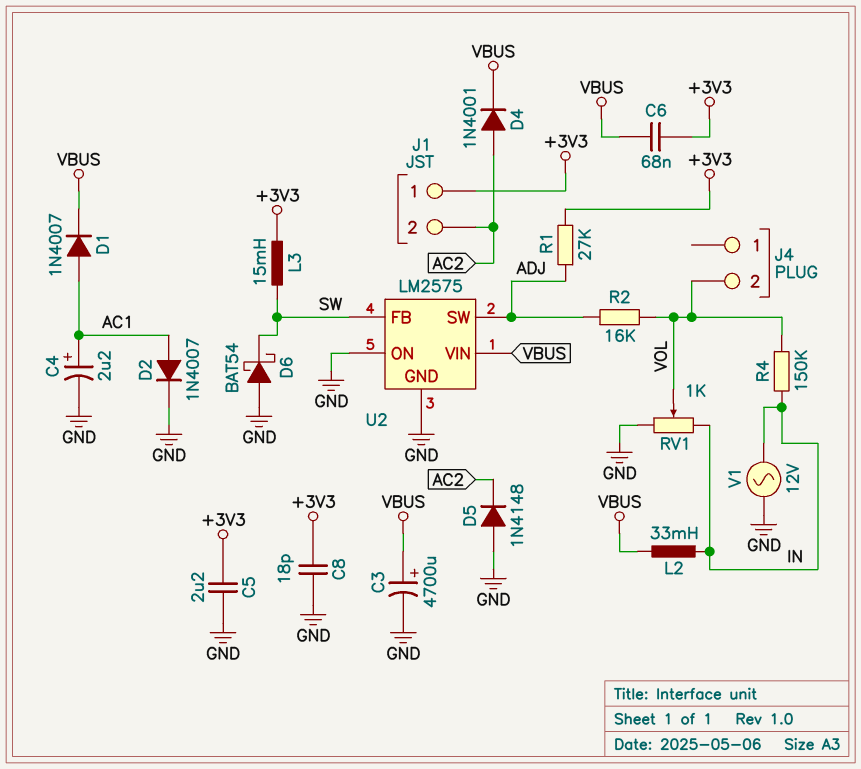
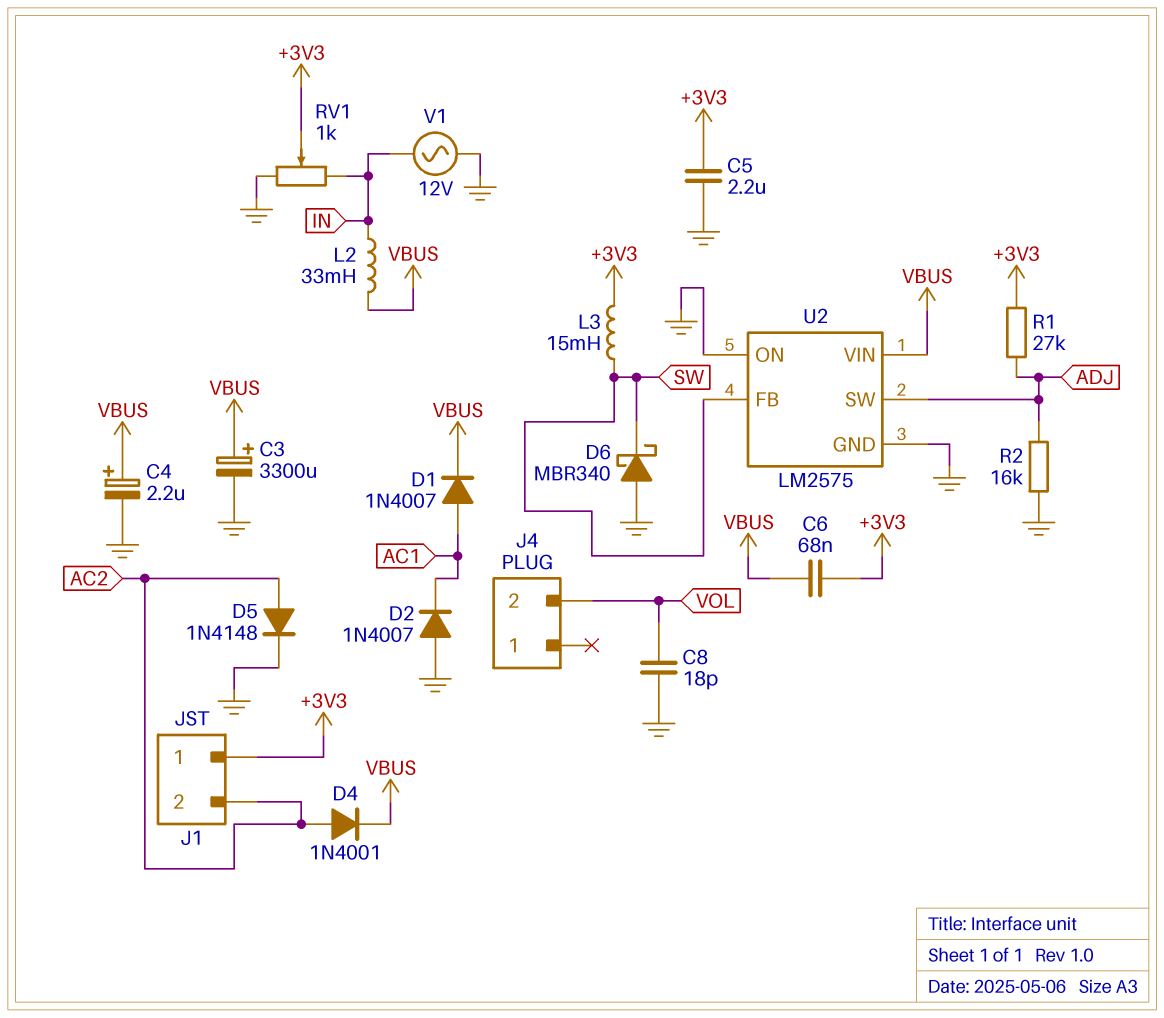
C3: 4700uF (plus VBUS, minus GND) -> 3300uF (plus VBUS, minus GND)
C4: 2.2uF (plus AC1, minus GND) -> 2.2uF (plus VBUS, minus GND)
C8: 18pF (+3V3, GND) -> 18pF (GND, VOL)
D2: diode 1N4007 (A AC1, K GND) -> diode 1N4007 (A GND, K AC1)
D5: diode 1N4148 (A GND, K AC2) -> diode 1N4148 (A AC2, K GND)
D6: schottky BAT54 (A GND, K SW) -> schottky MBR340 (A GND, K SW)
R2: 16k (ADJ, VOL) -> 16k (ADJ, GND)
R4: 150k (IN, VOL) -> none
RV1: 1k (GND, IN, wiper VOL) -> 1k (GND, IN, wiper +3V3)

